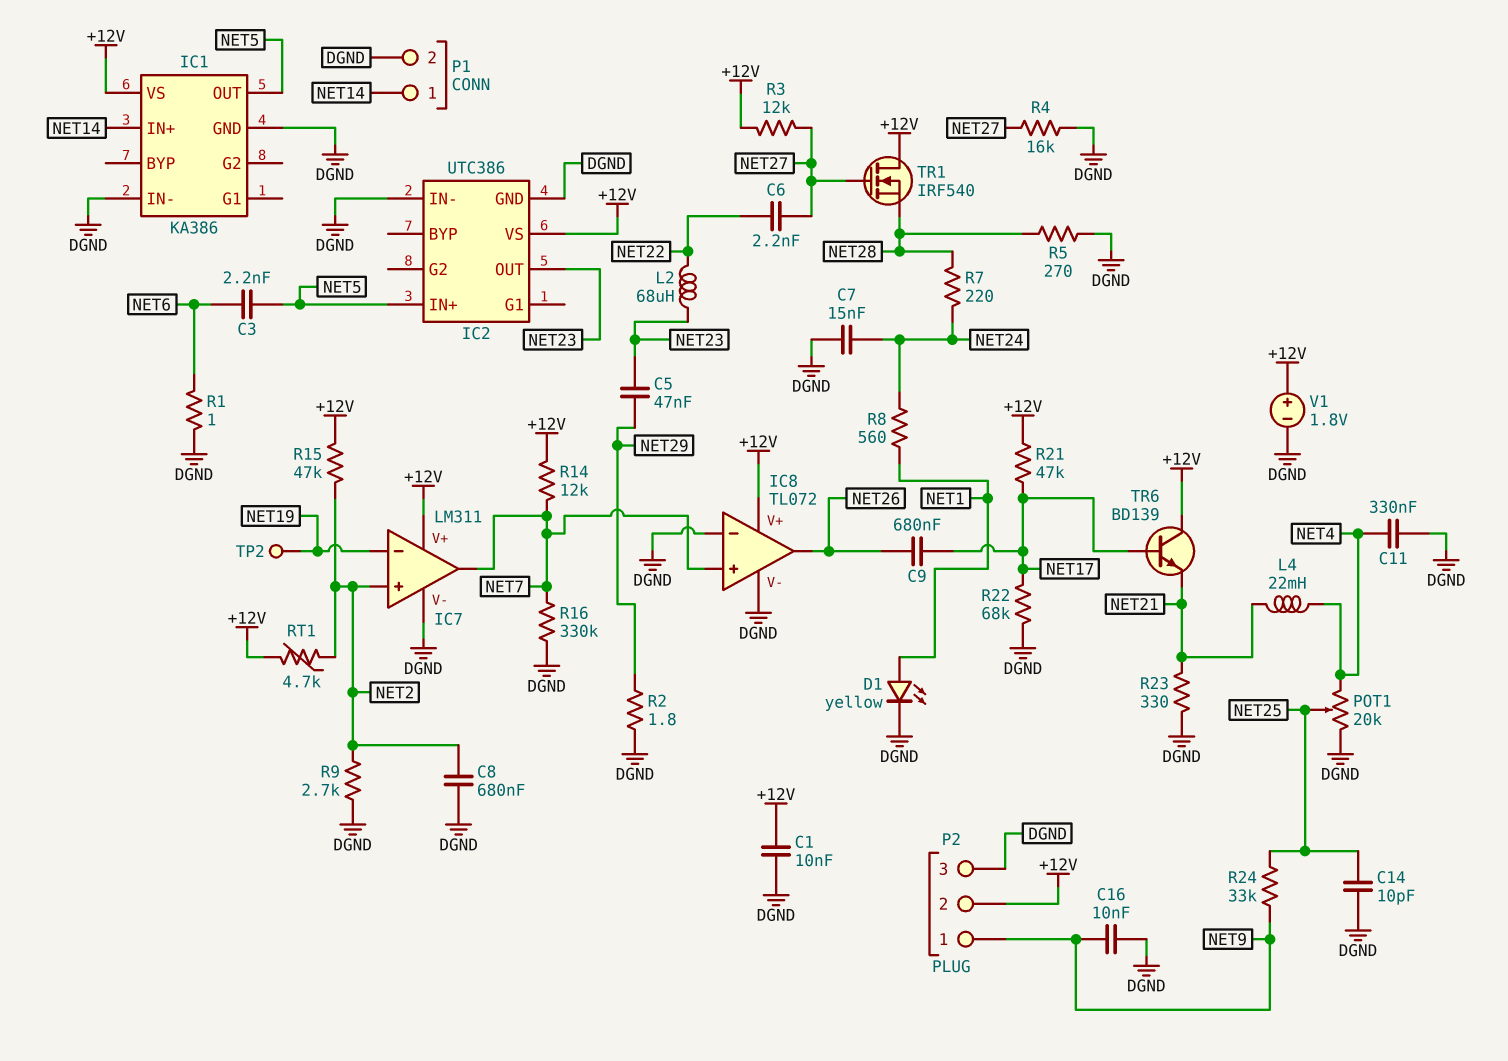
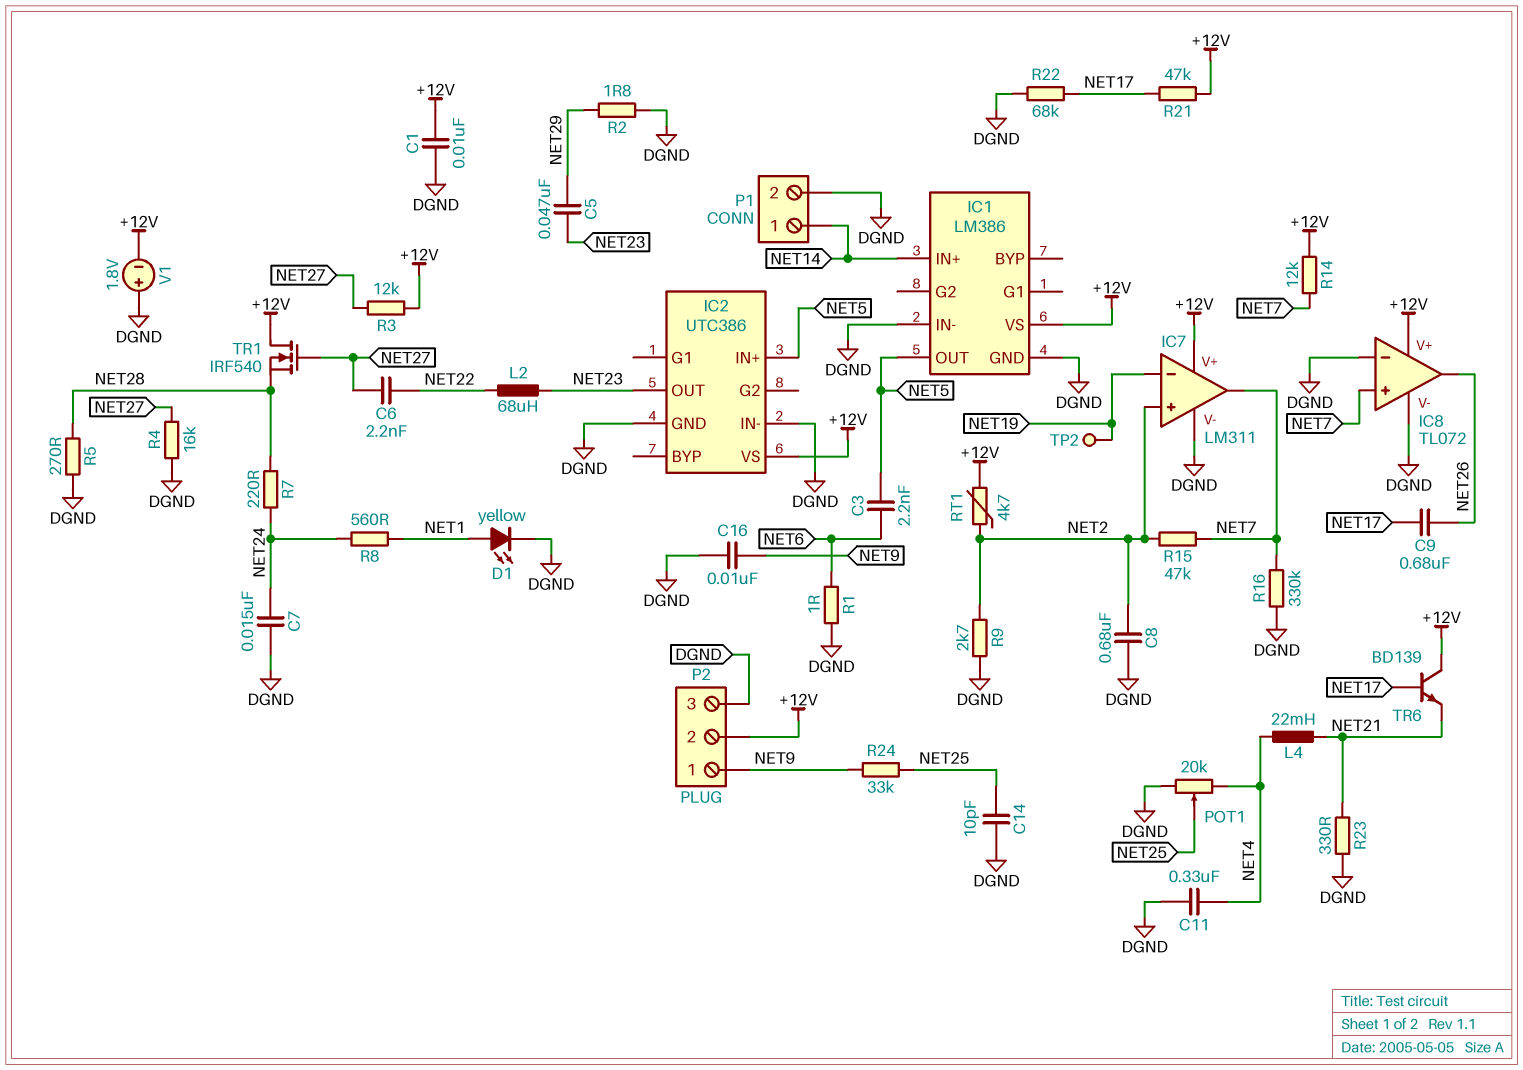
IC1: KA386 -> LM386
R15: 47k (+12V, NET2) -> 47k (NET2, NET7)
V1: 1.8V (plus +12V, minus DGND) -> 1.8V (plus DGND, minus +12V)

